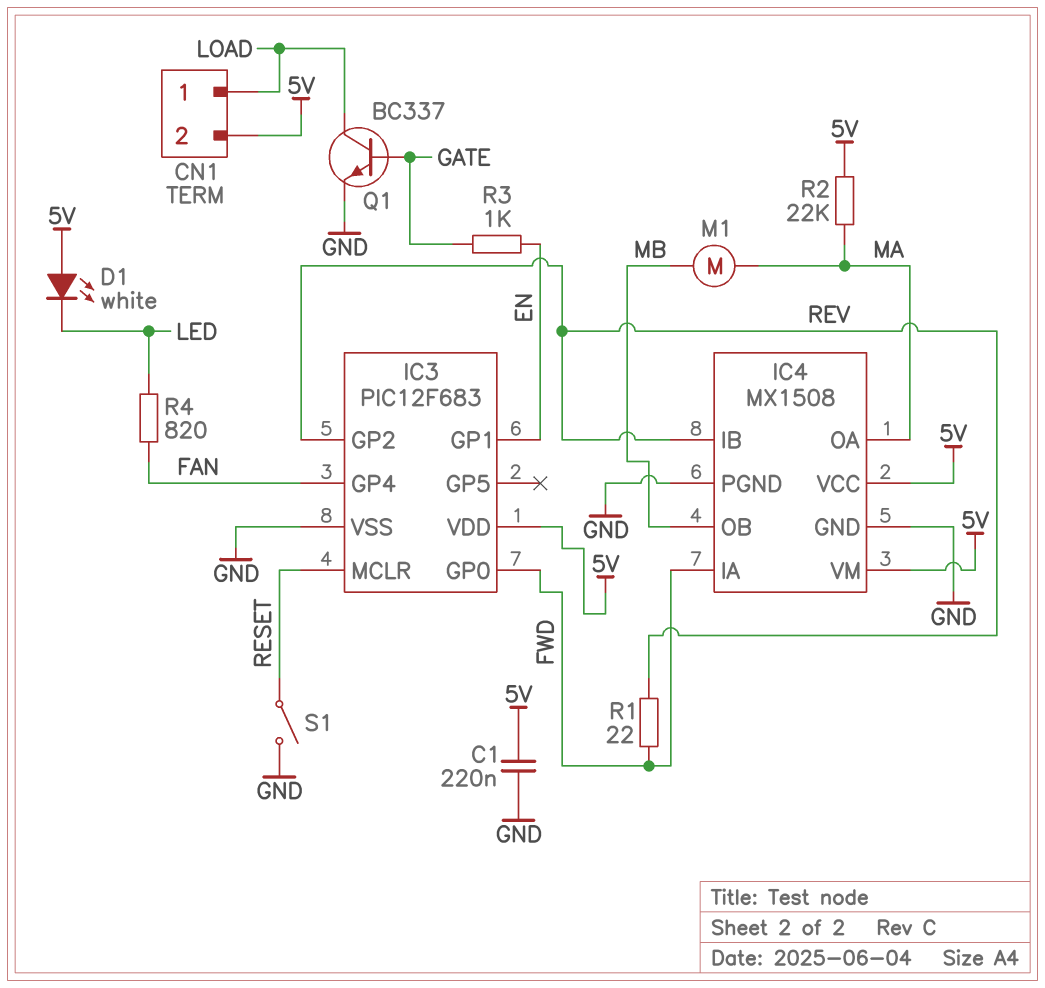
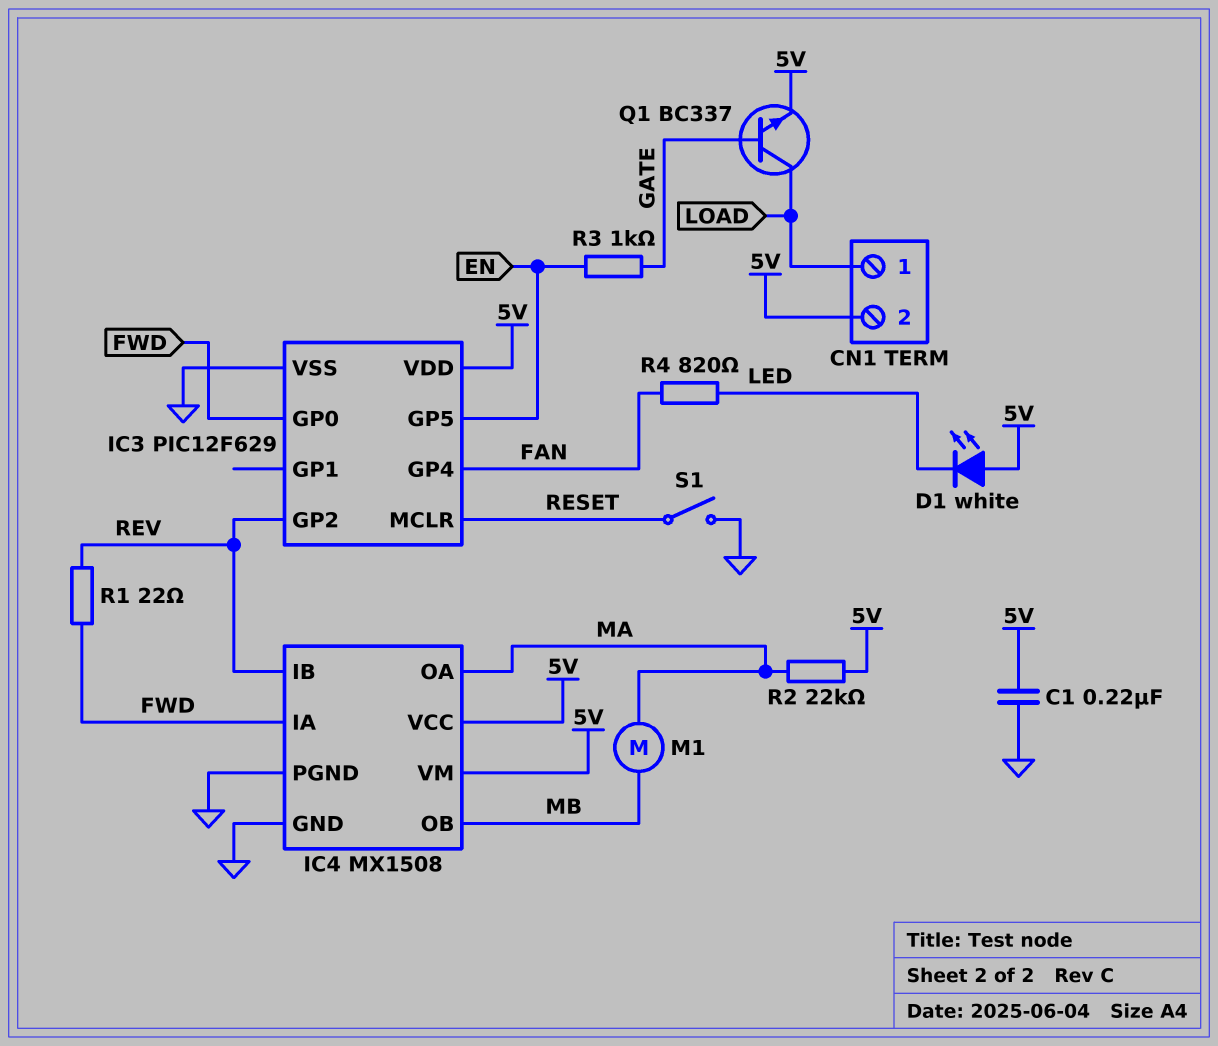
IC3: PIC12F683 -> PIC12F629
IC3 pin GP1: EN -> none
IC3 pin GP5: none -> EN
Q1: NPN BC337 (B GATE, C LOAD, E GND) -> NPN BC337 (B GATE, C LOAD, E 5V)

